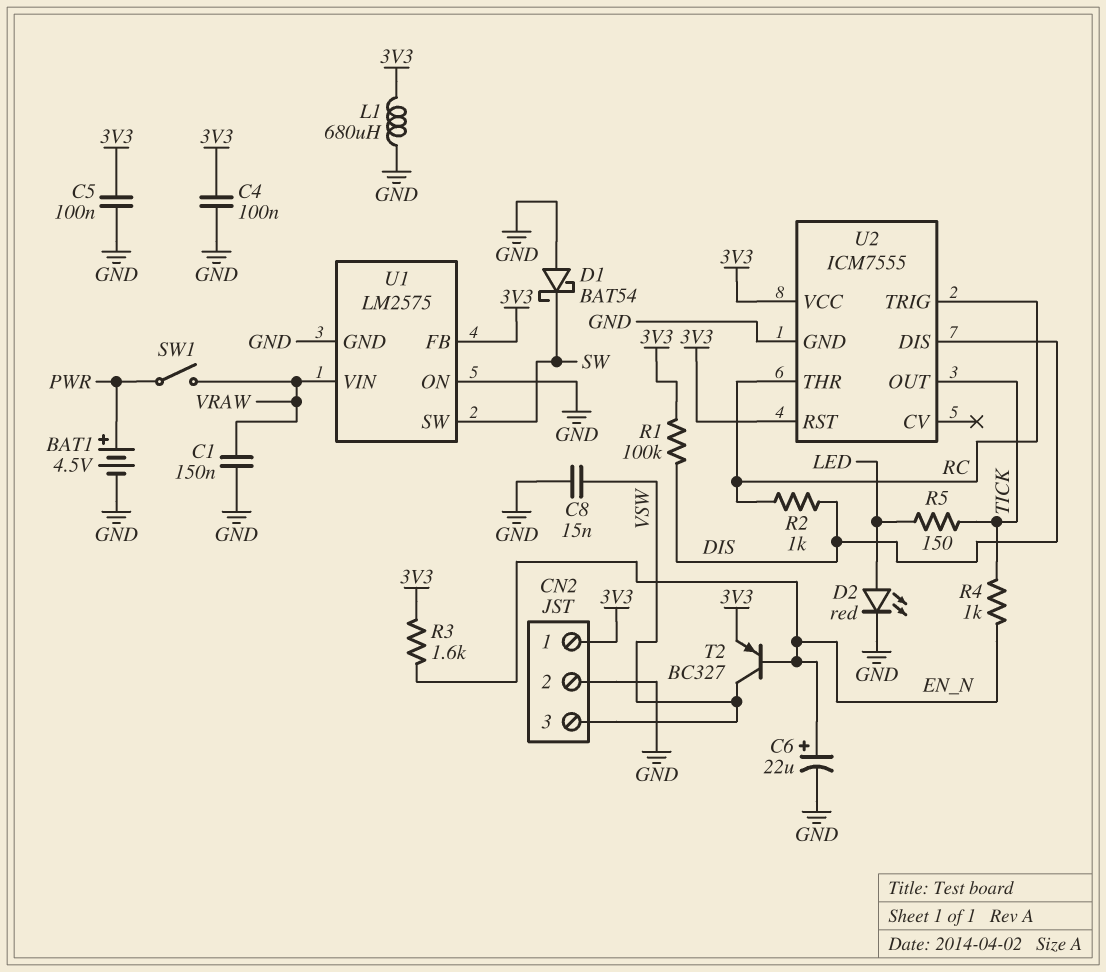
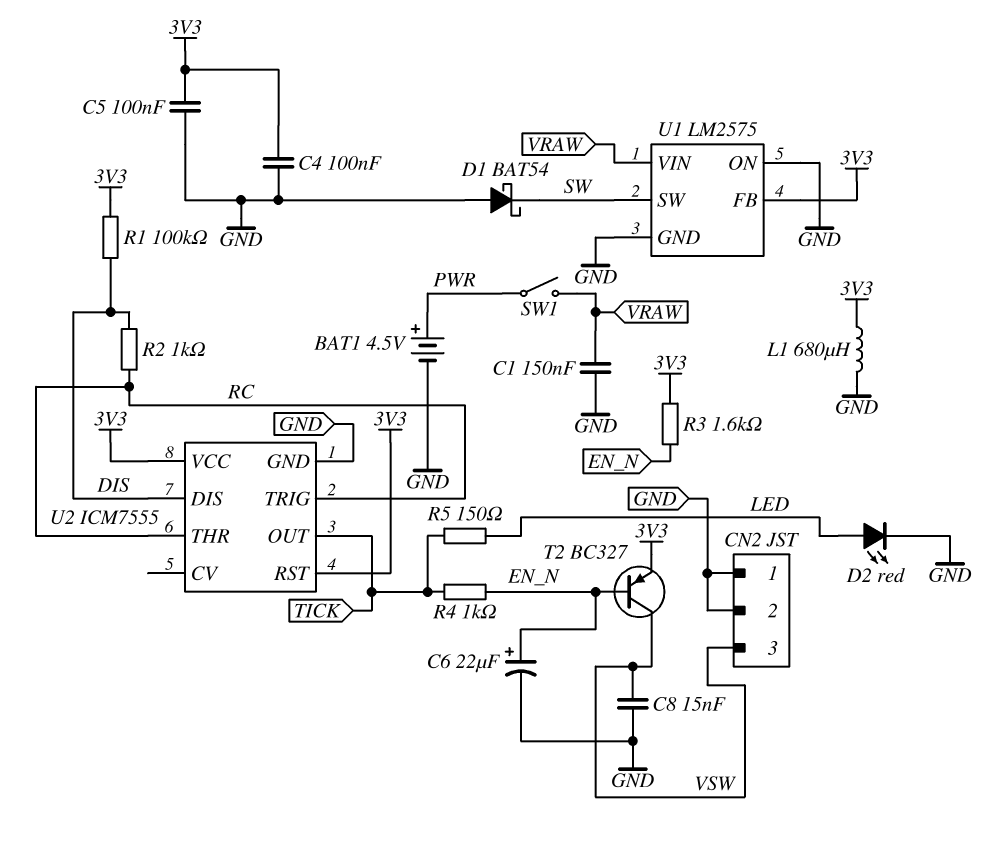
CN2 pin 1: 3V3 -> GND

